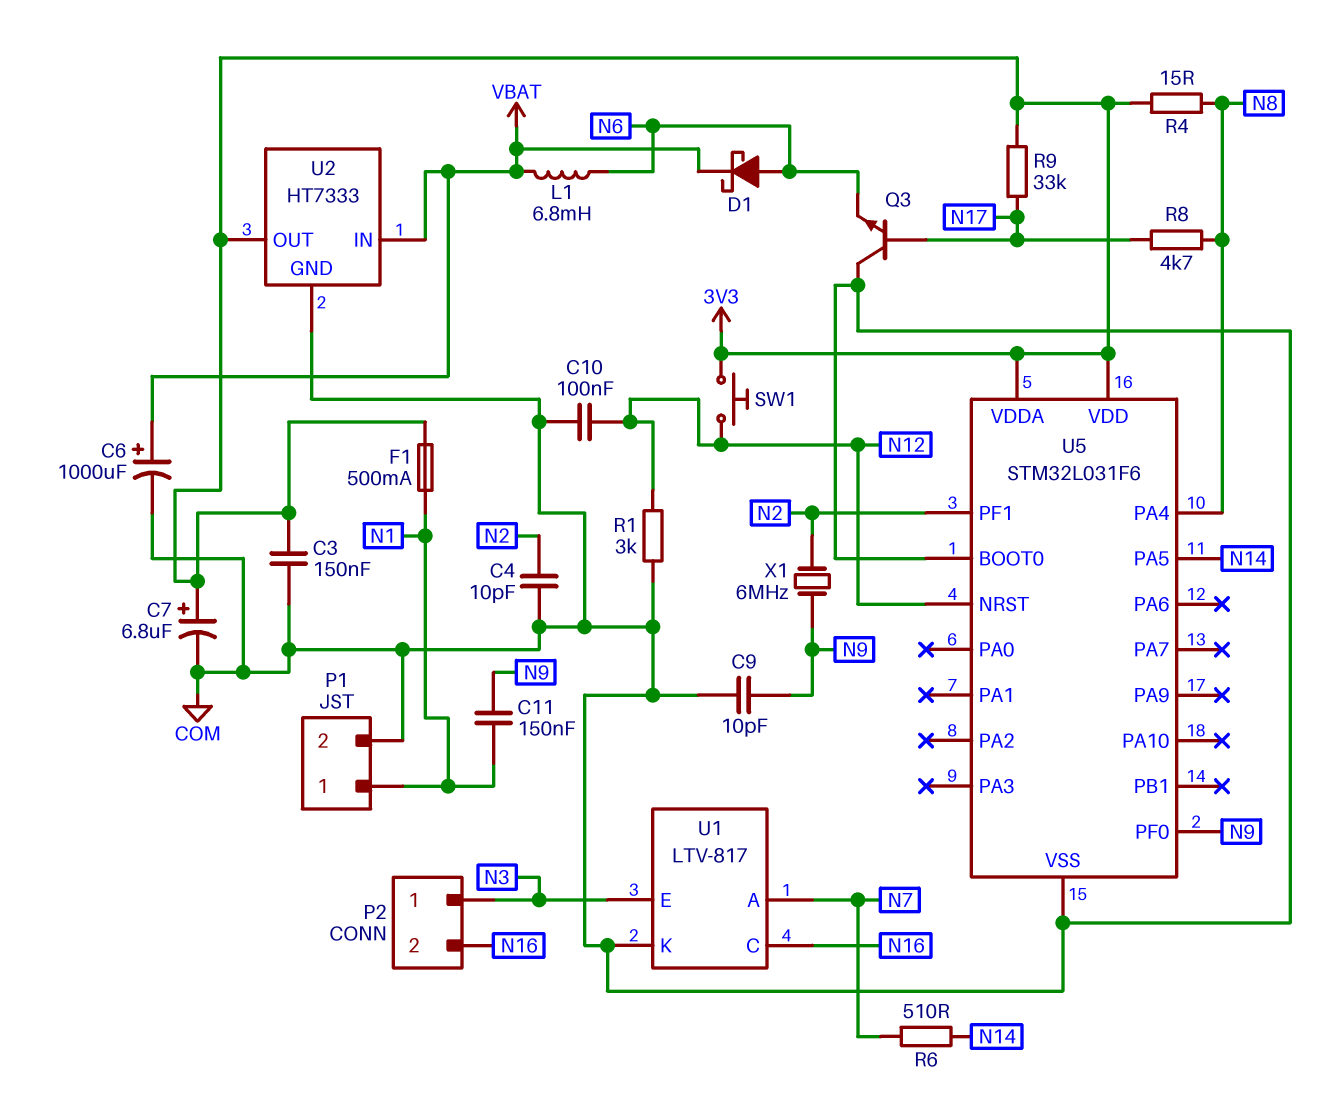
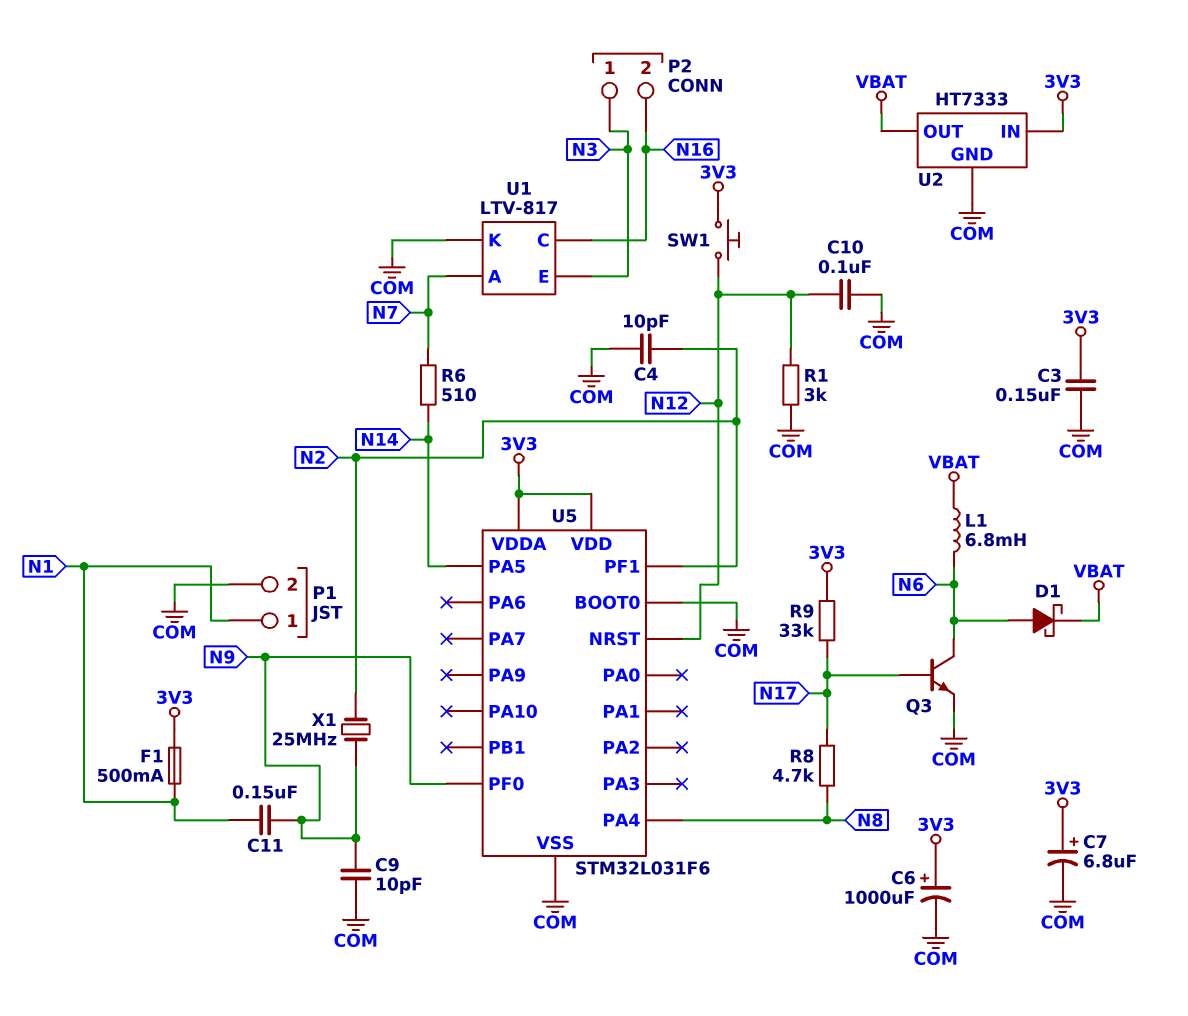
C6: 1000uF (plus VBAT, minus COM) -> 1000uF (plus 3V3, minus COM)
Q3: NPN (B N17, C COM, E N6) -> NPN (B N17, C N6, E COM)
R4: 15 (3V3, N8) -> none
U2 pin IN: VBAT -> 3V3
U2 pin OUT: 3V3 -> VBAT
X1: 6MHz (N2, N9) -> 25MHz (N2, N9)

